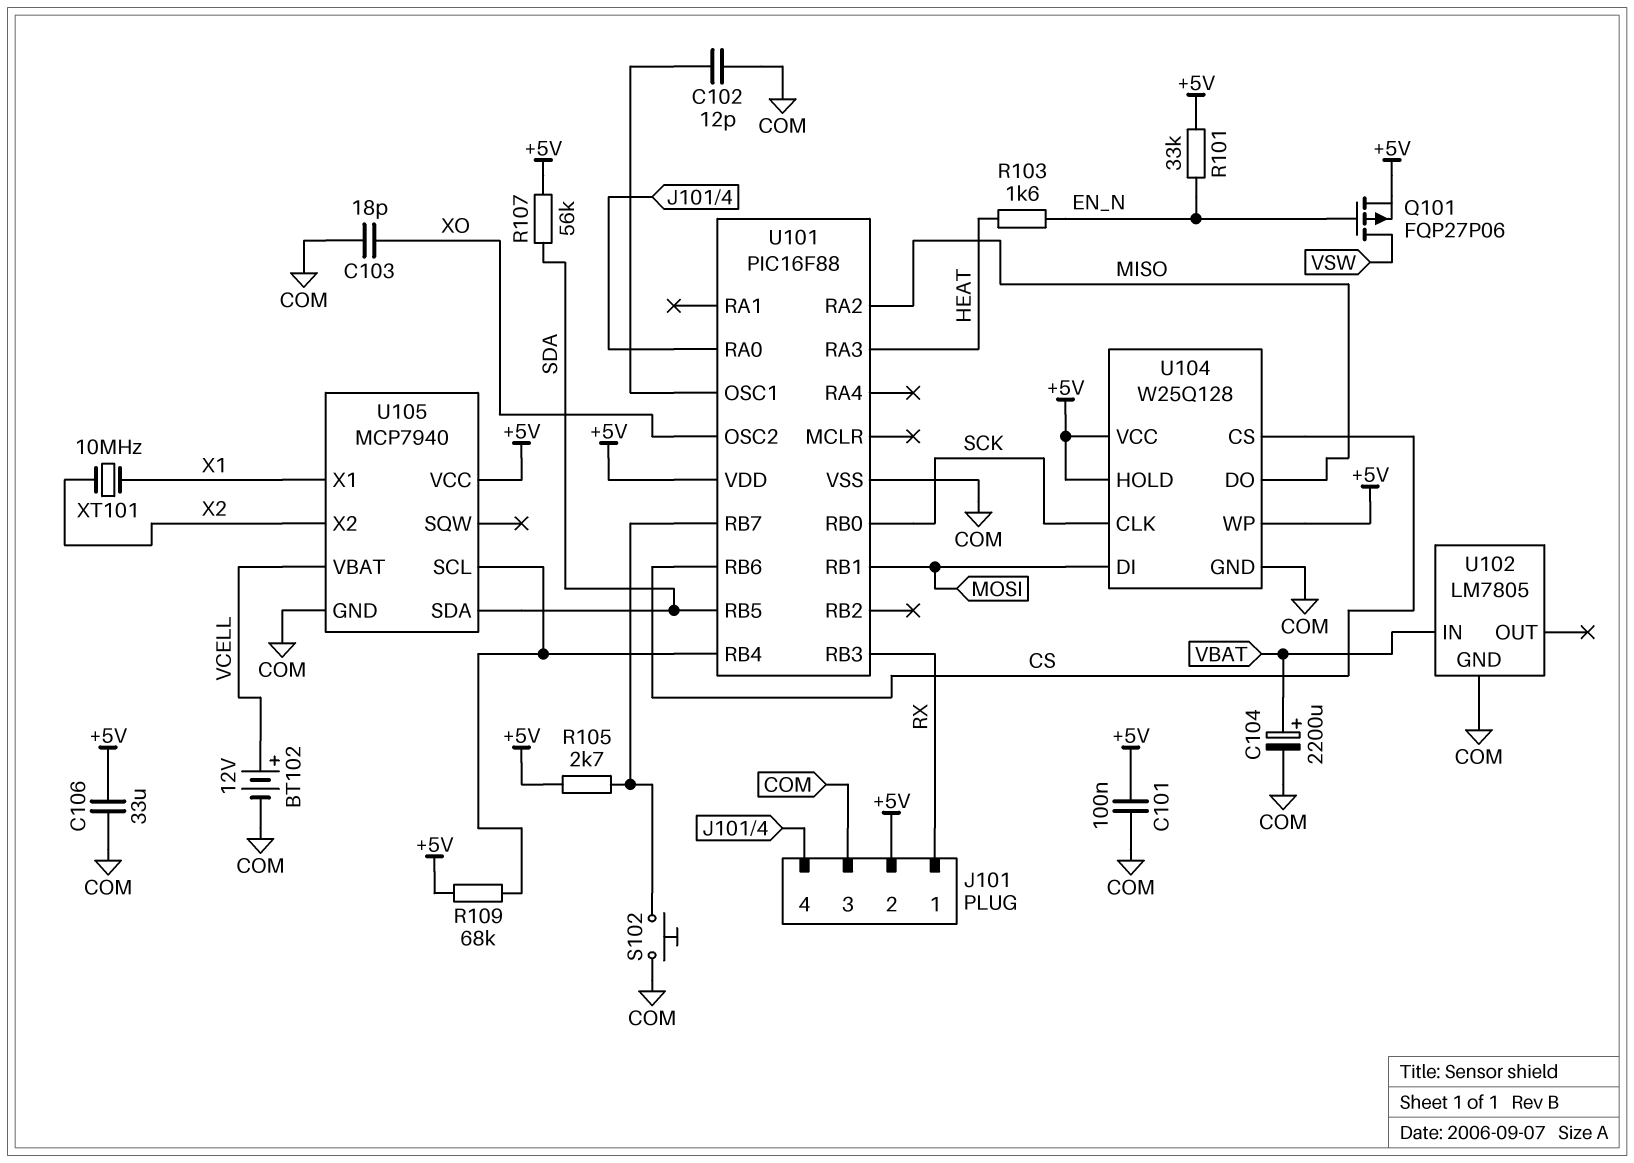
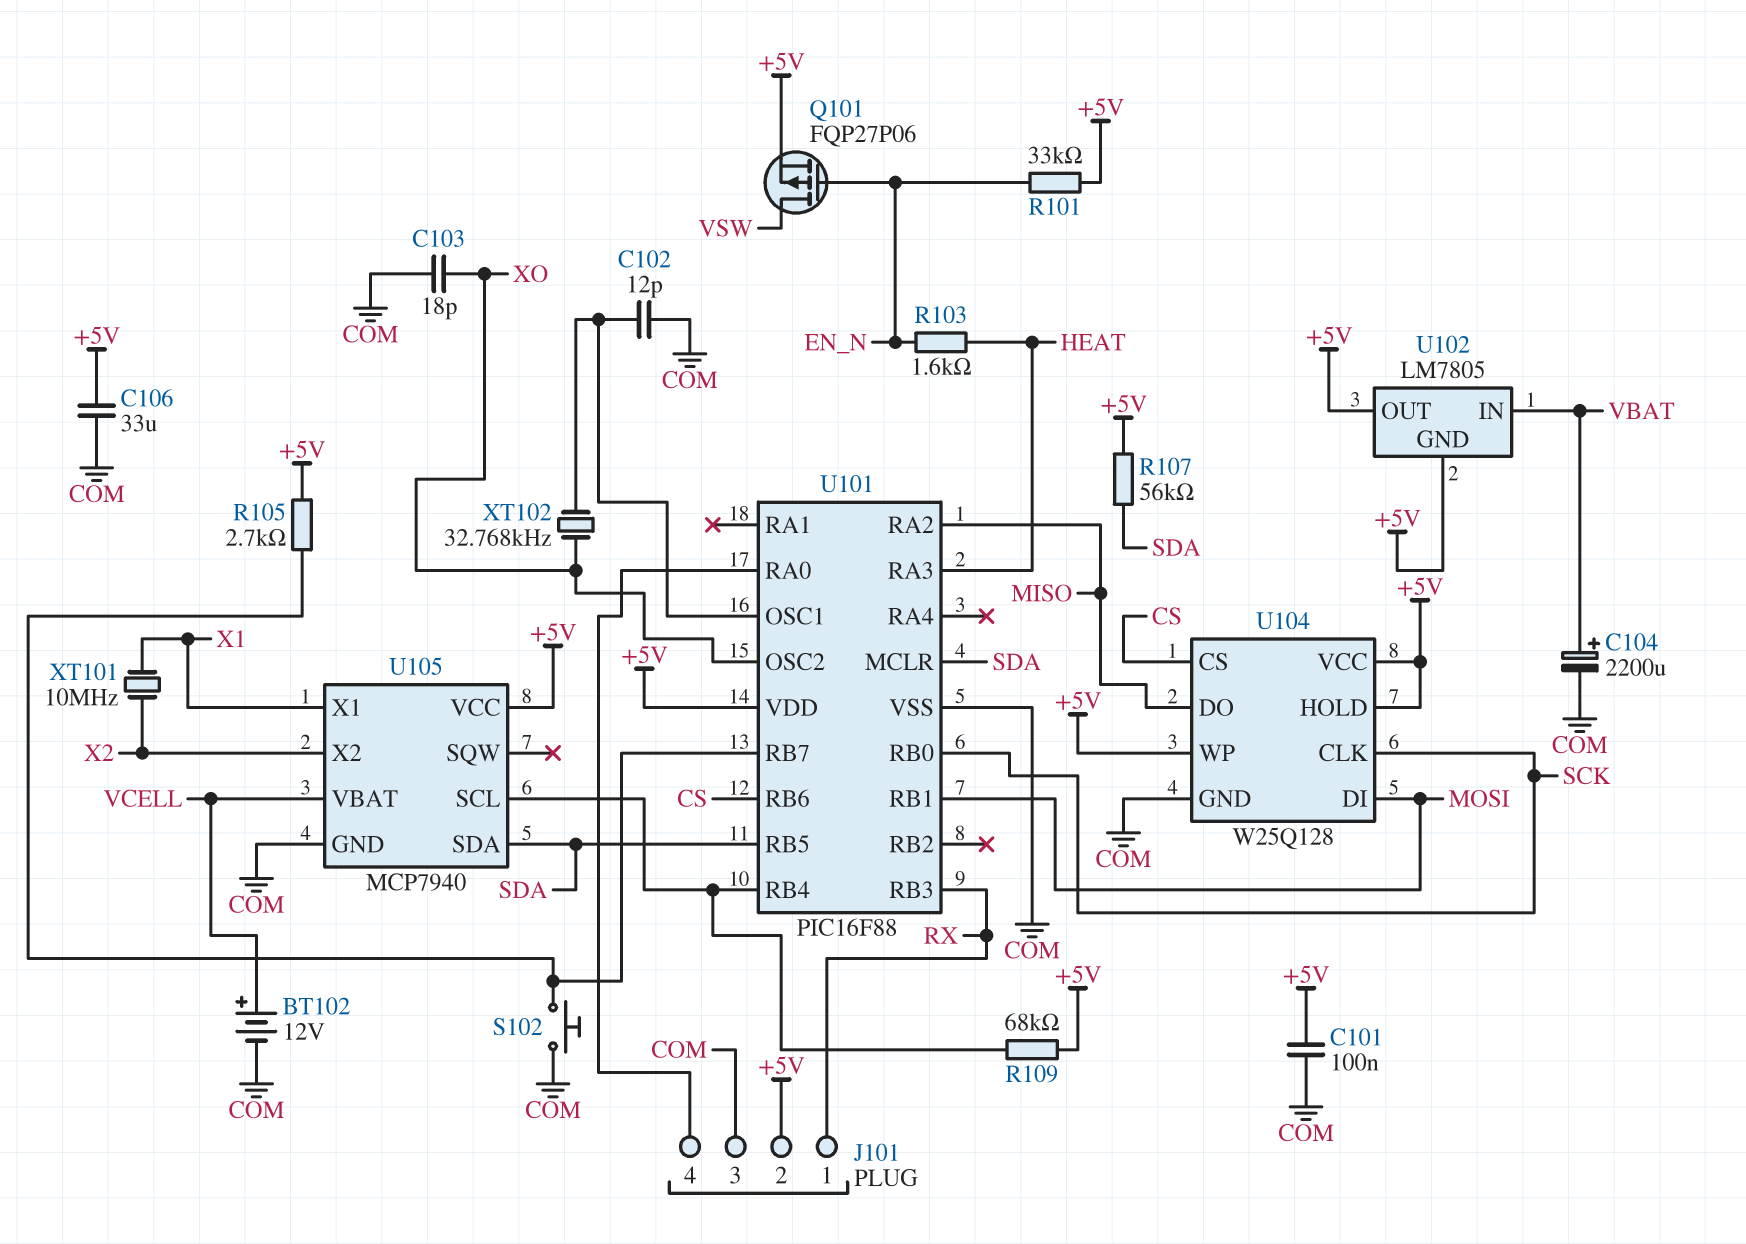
U101 pin MCLR: none -> SDA
U102 pin GND: COM -> +5V
U102 pin OUT: none -> +5V
XT102: none -> 32.768kHz (U101/OSC1, XO)

